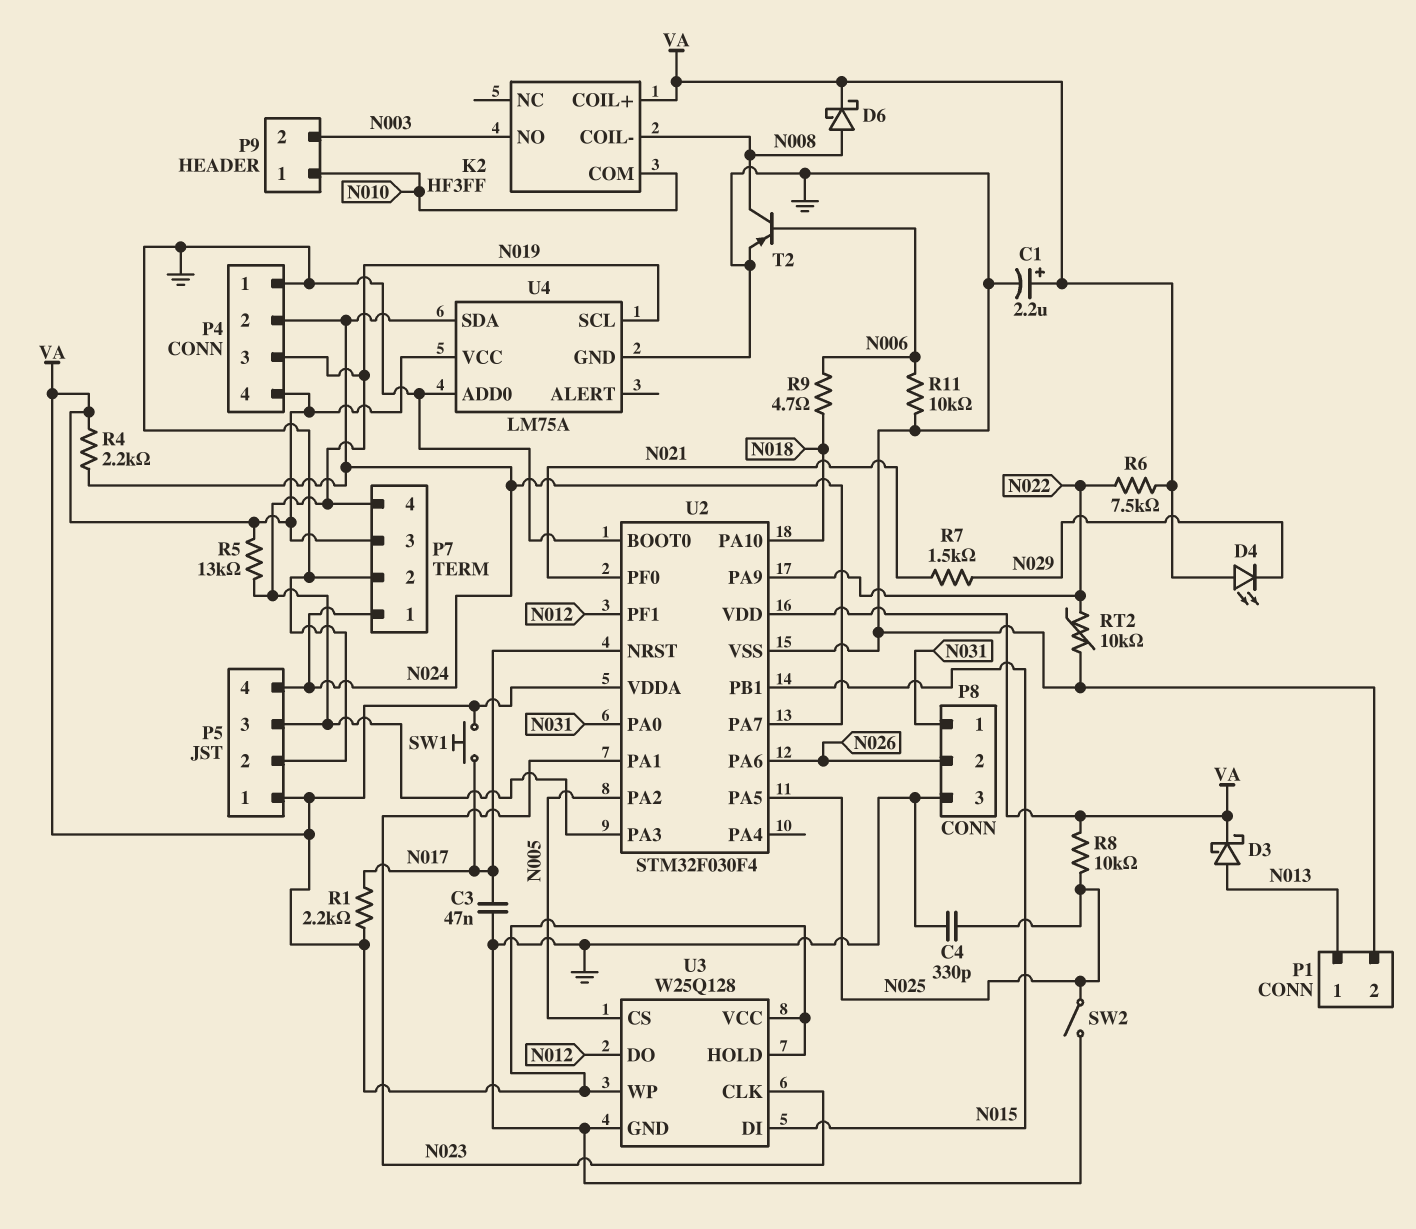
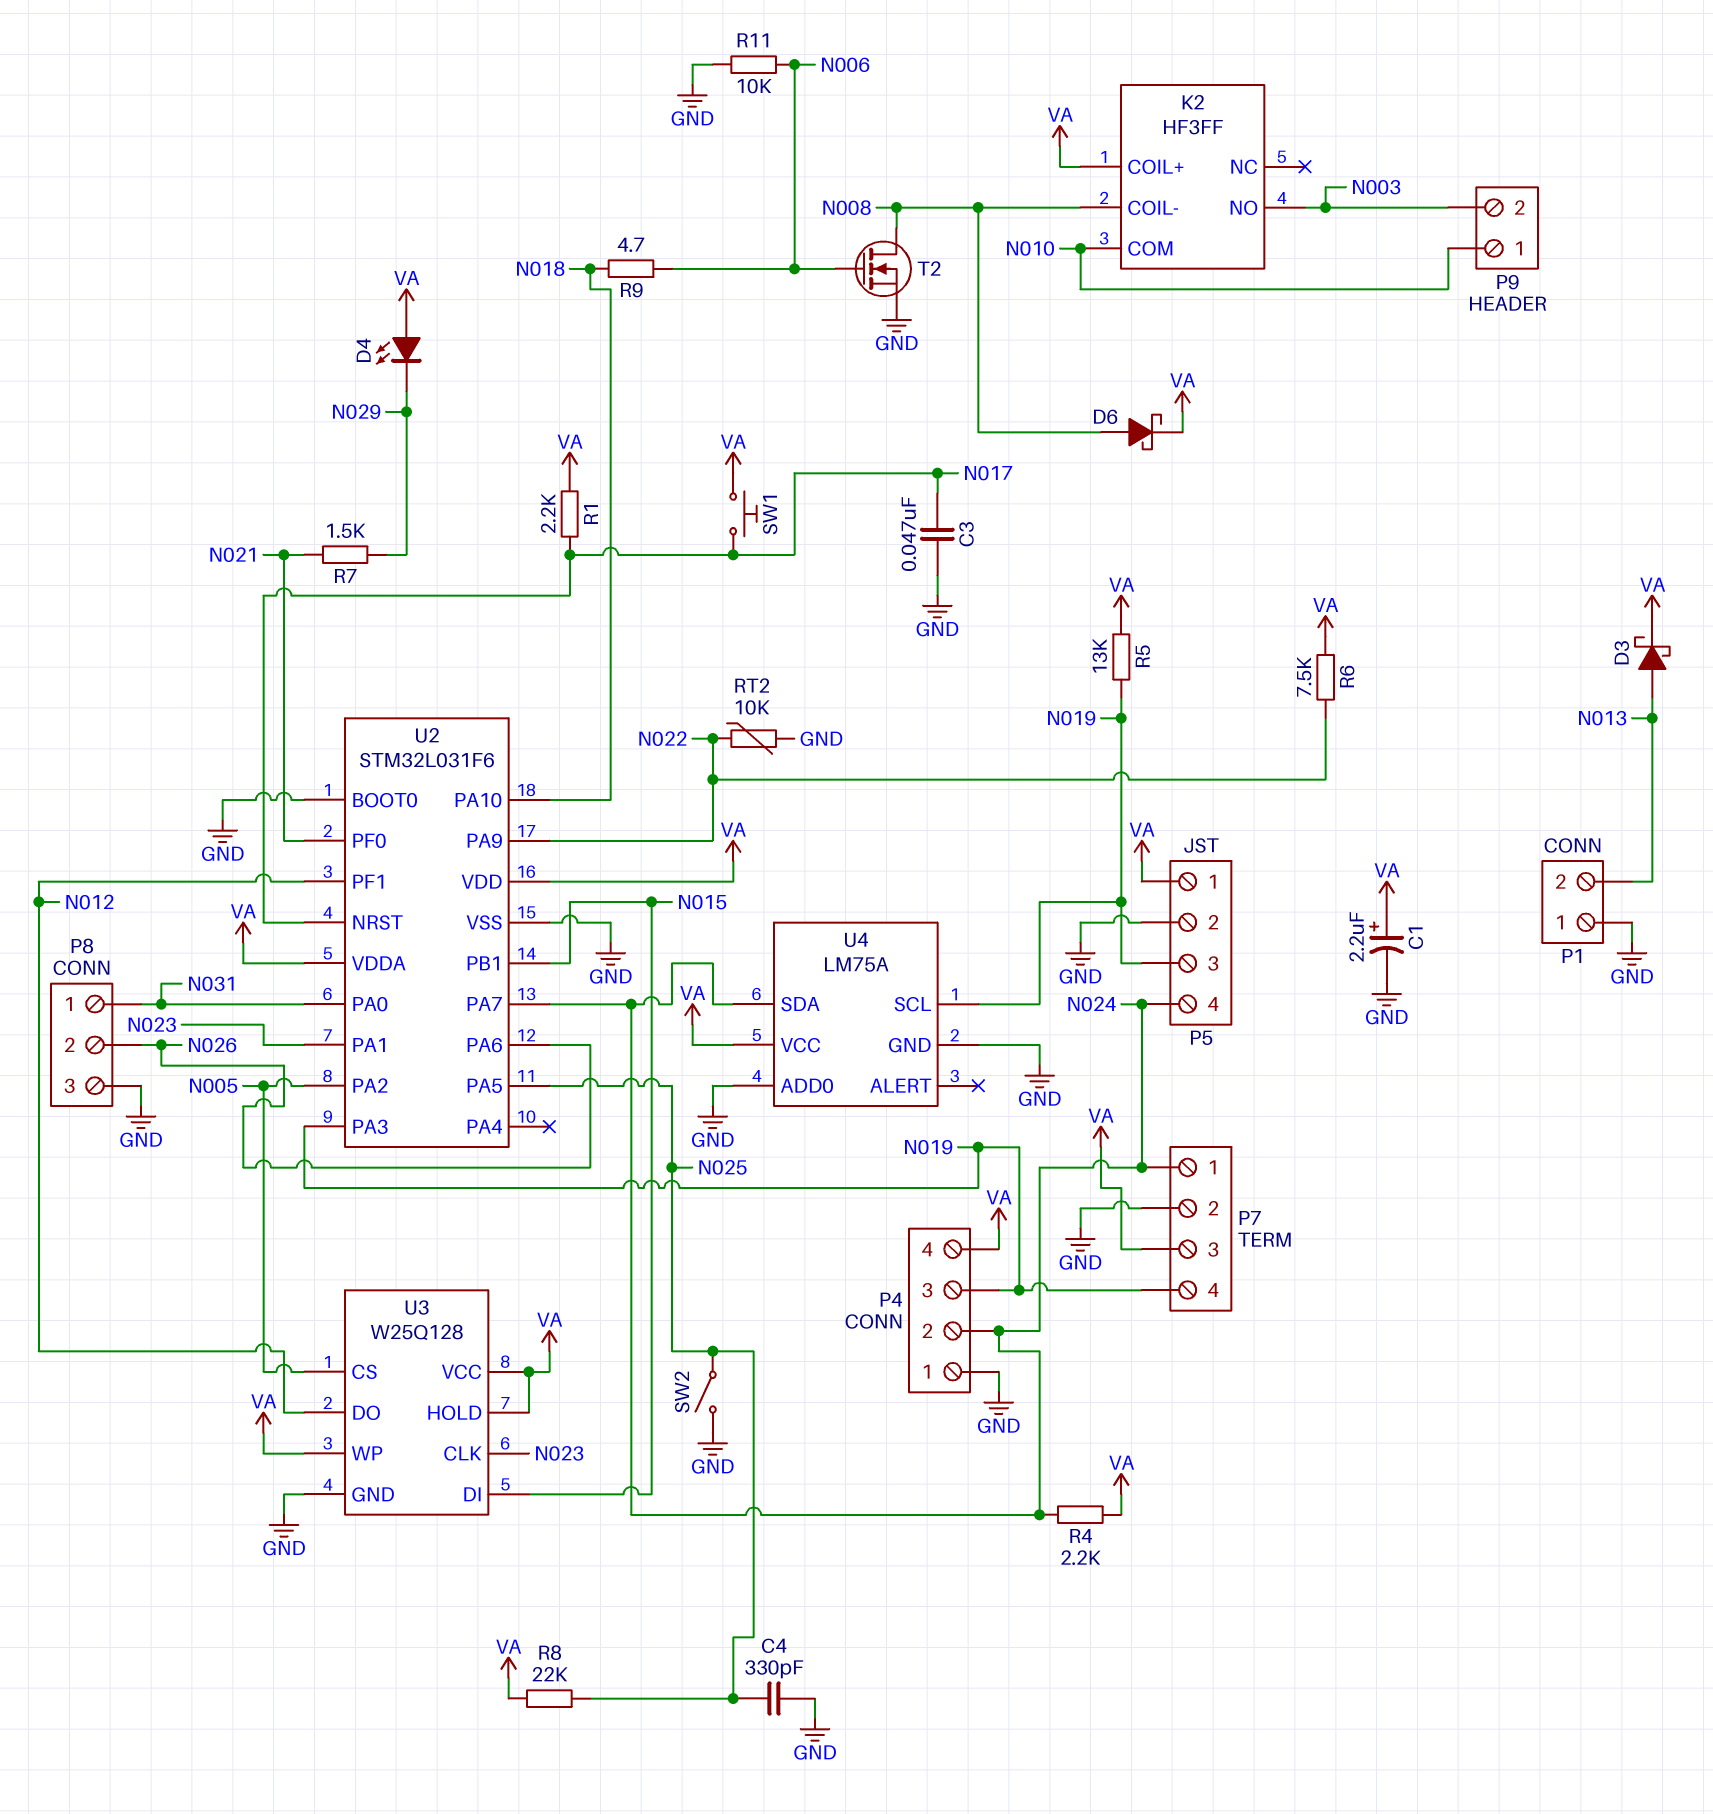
P1 pin 1: N013 -> GND
P1 pin 2: GND -> N013
R8: 10k (N025, VA) -> 22k (N025, VA)
T2: PNP (B N006, C N008, E GND) -> NMOS (G N006, D N008, S GND)
U2: STM32F030F4 -> STM32L031F6

